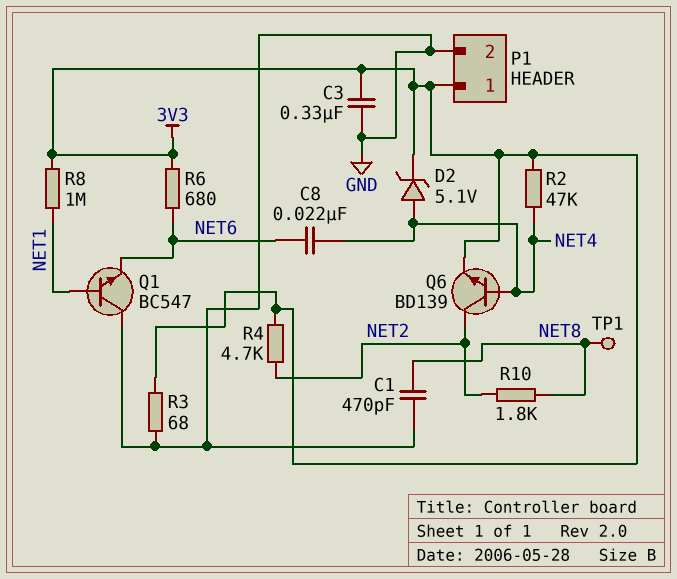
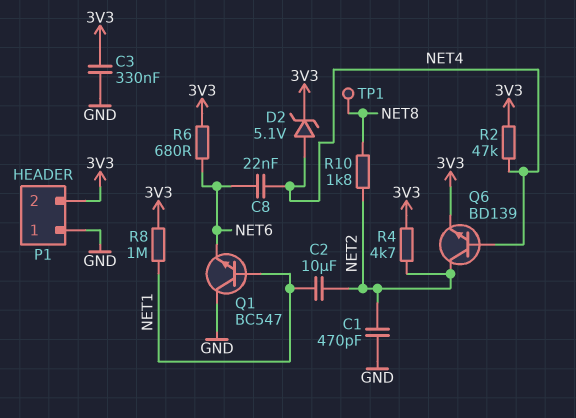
C1: 470pF (GND, NET8) -> 470pF (GND, NET2)
C2: none -> 10uF (NET1, NET2)
P1 pin 1: 3V3 -> GND
P1 pin 2: GND -> 3V3
R3: 68 (3V3, GND) -> none

